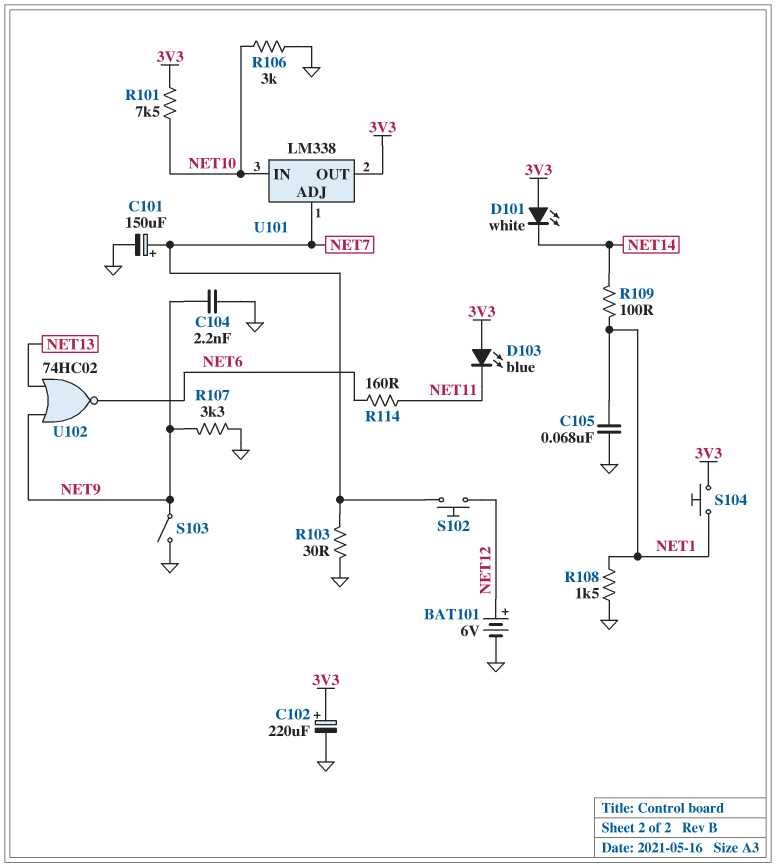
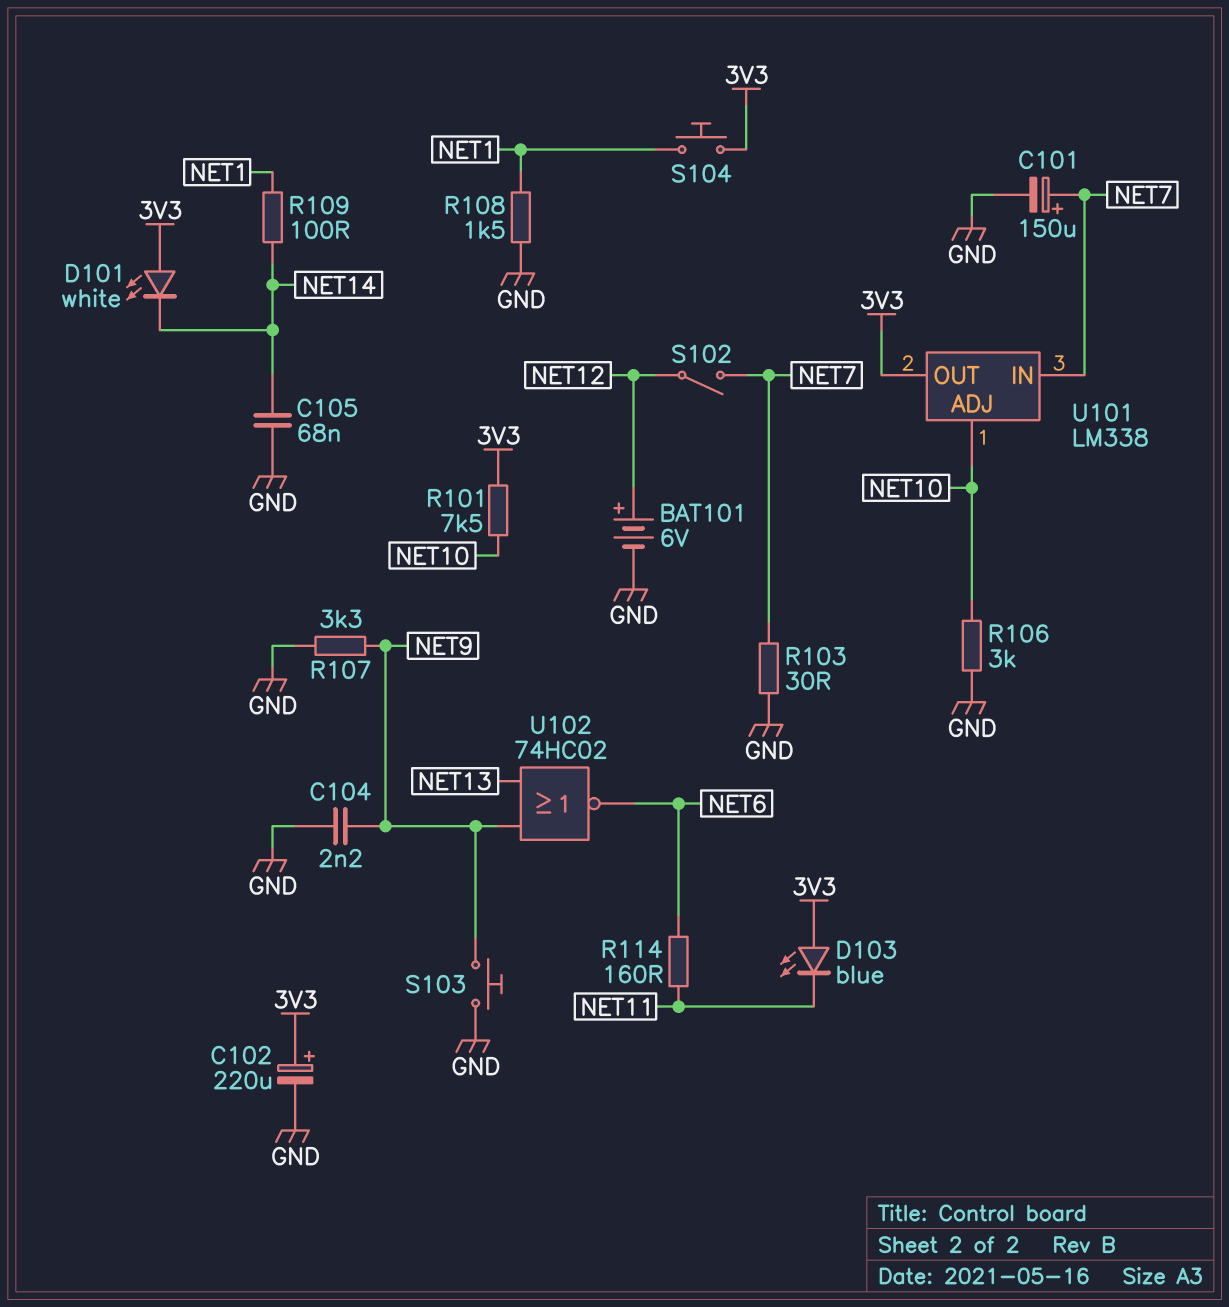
C105: 68nF (GND, NET1) -> 68nF (GND, NET14)
S102: button (NET7, NET12) -> switch (NET7, NET12)
S103: switch (GND, NET9) -> button (GND, NET9)
U101 pin ADJ: NET7 -> NET10
U101 pin IN: NET10 -> NET7

